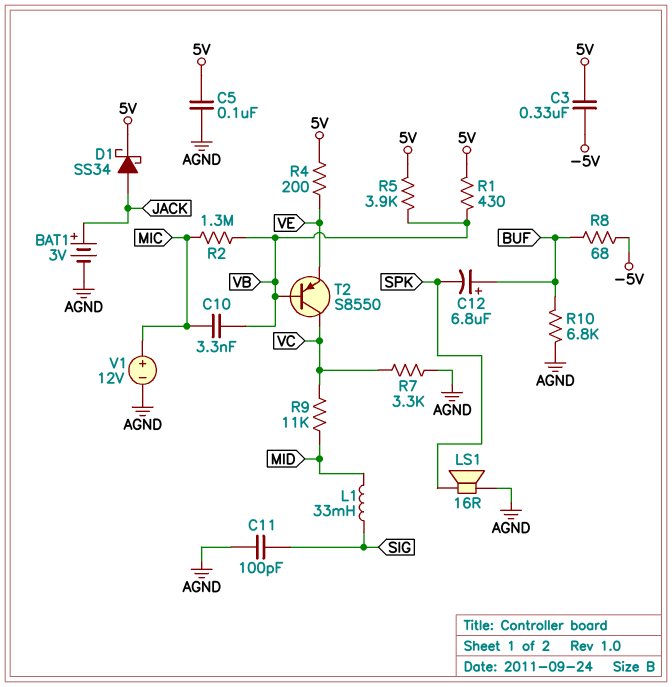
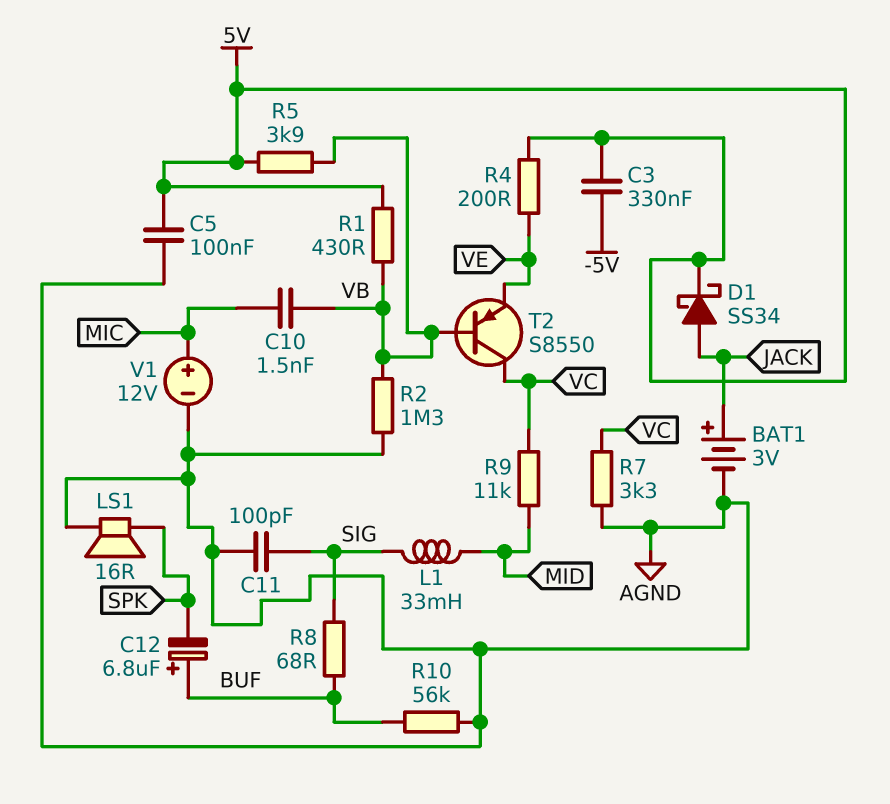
C10: 3.3nF (MIC, VB) -> 1.5nF (MIC, VB)
R2: 1.3M (MIC, VB) -> 1.3M (AGND, VB)
R8: 68 (-5V, BUF) -> 68 (BUF, SIG)
R10: 6.8k (AGND, BUF) -> 56k (AGND, BUF)

